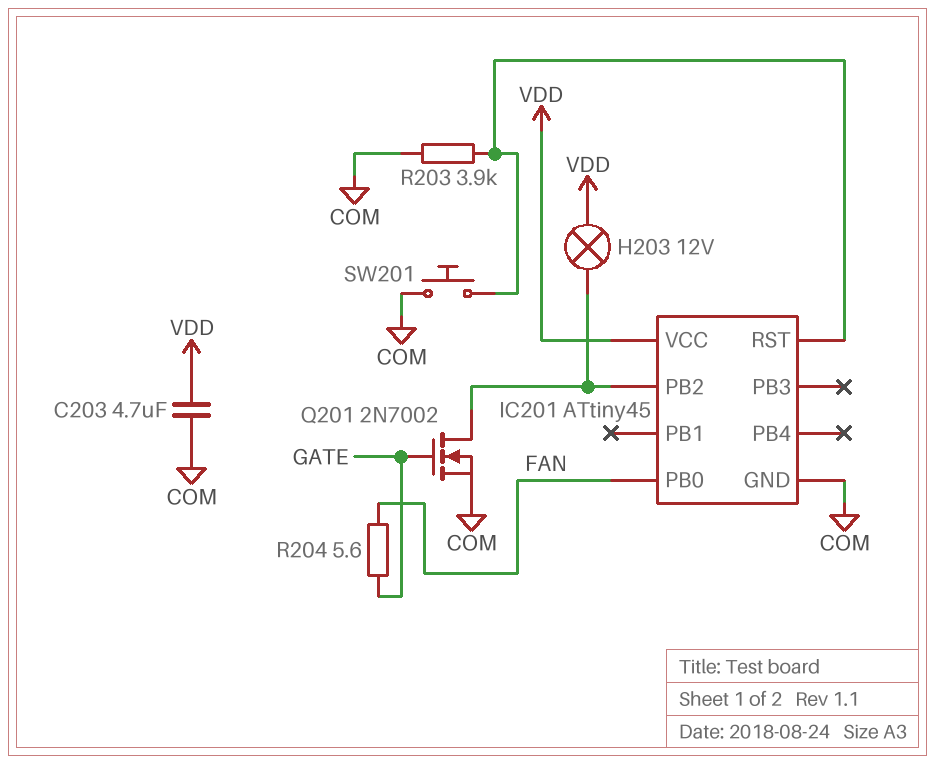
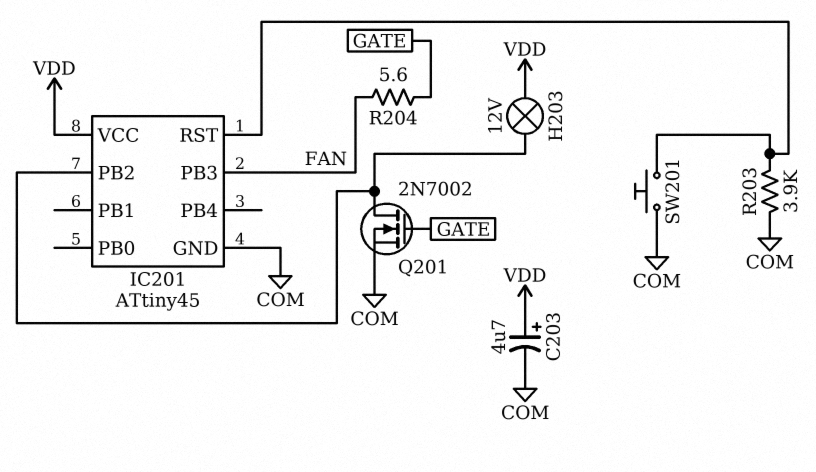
C203: 4.7uF (COM, VDD) -> 4.7uF (plus VDD, minus COM)
IC201 pin PB0: FAN -> none
IC201 pin PB3: none -> FAN

